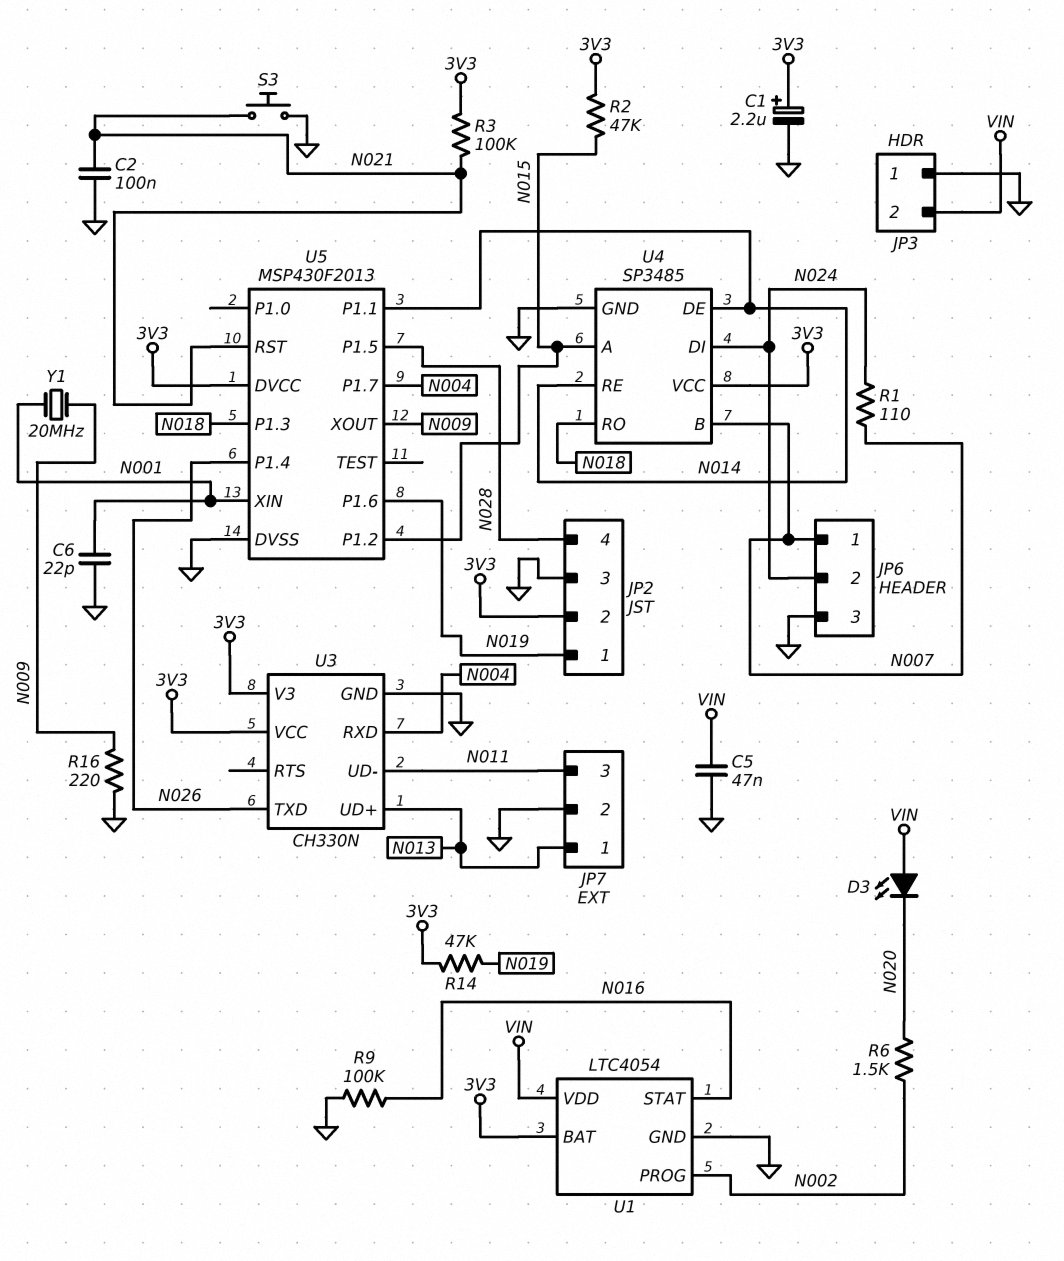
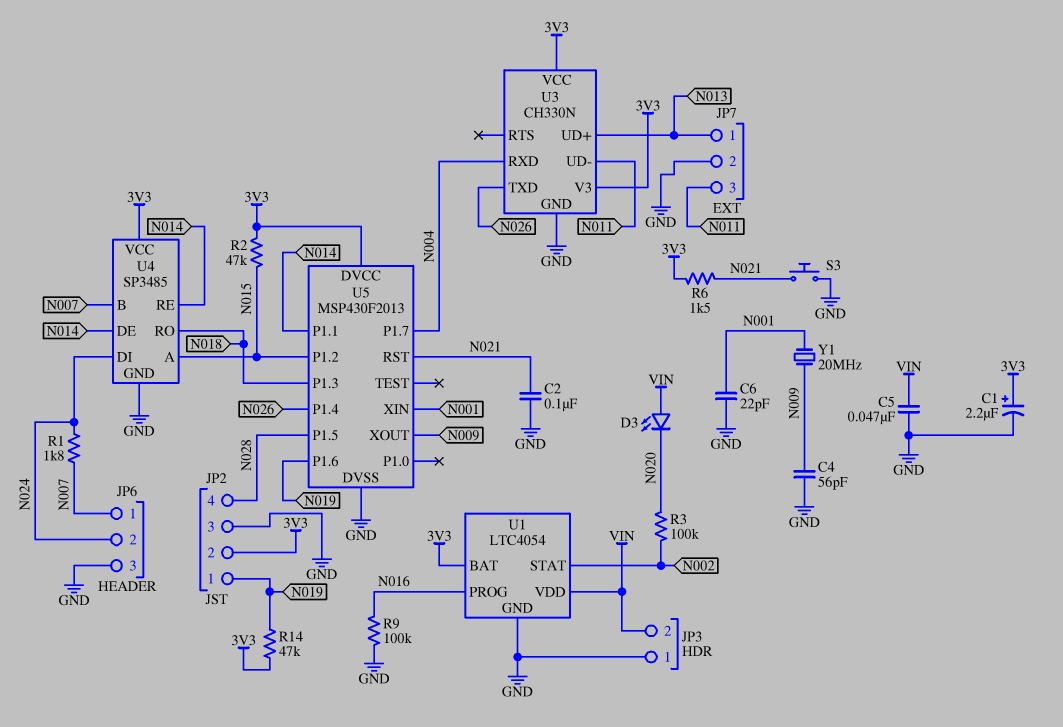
C4: none -> 56pF (GND, N009)
R1: 110 (N007, N024) -> 1.8k (N007, N024)
R3: 100k (3V3, N021) -> 100k (N002, N020)
R6: 1.5k (N002, N020) -> 1.5k (3V3, N021)
R16: 220 (GND, N009) -> none
U1 pin PROG: N002 -> N016
U1 pin STAT: N016 -> N002

